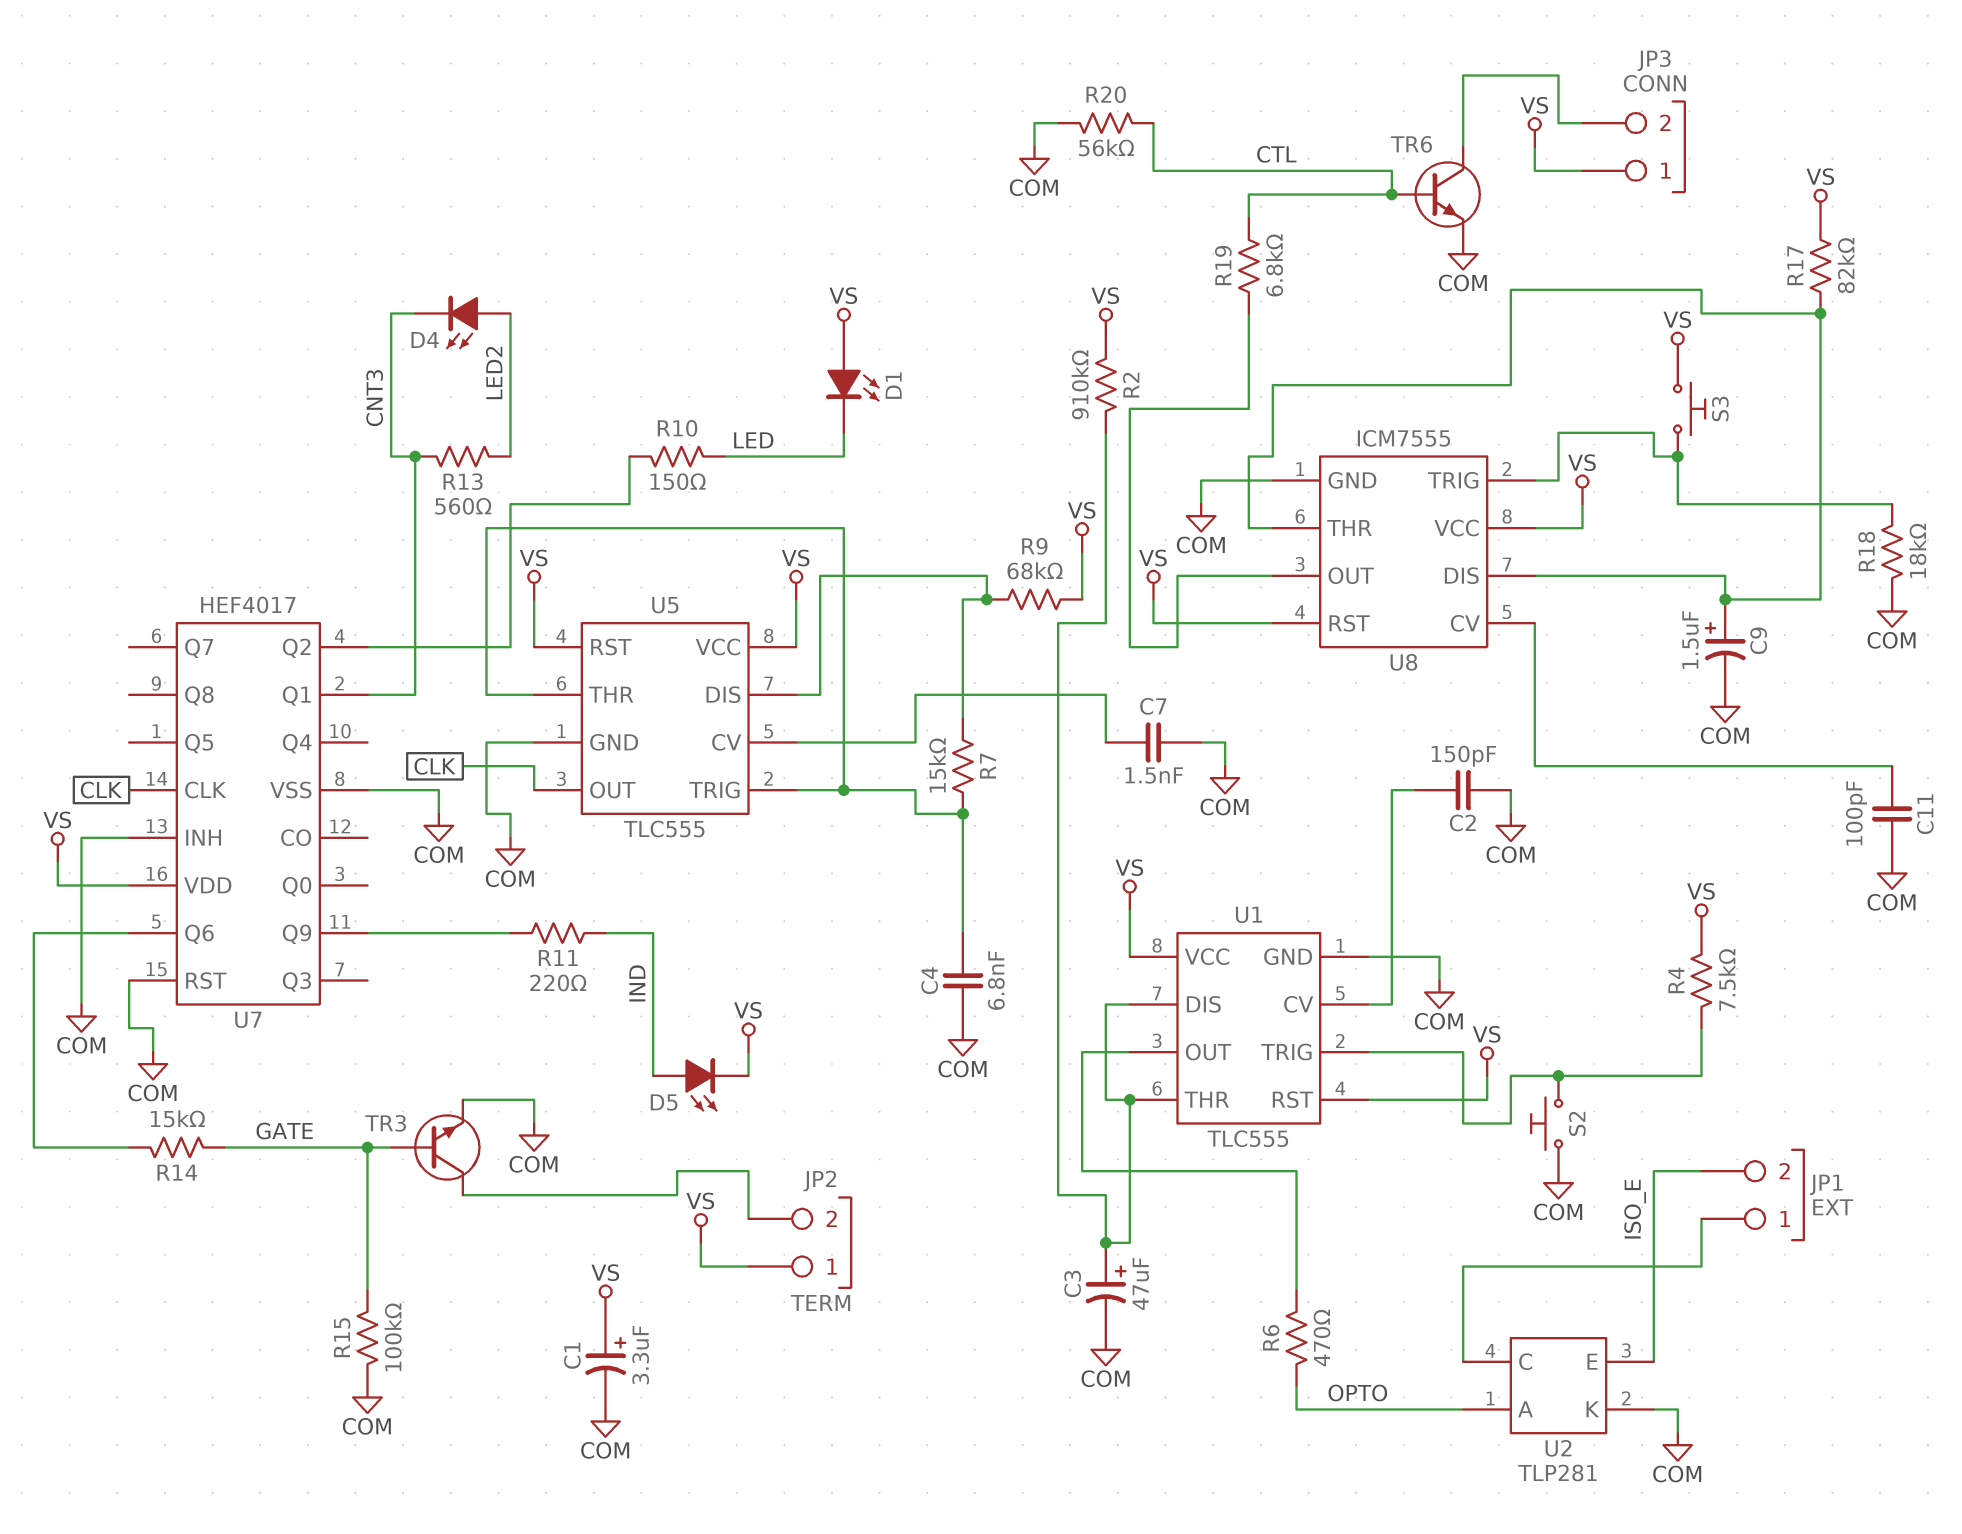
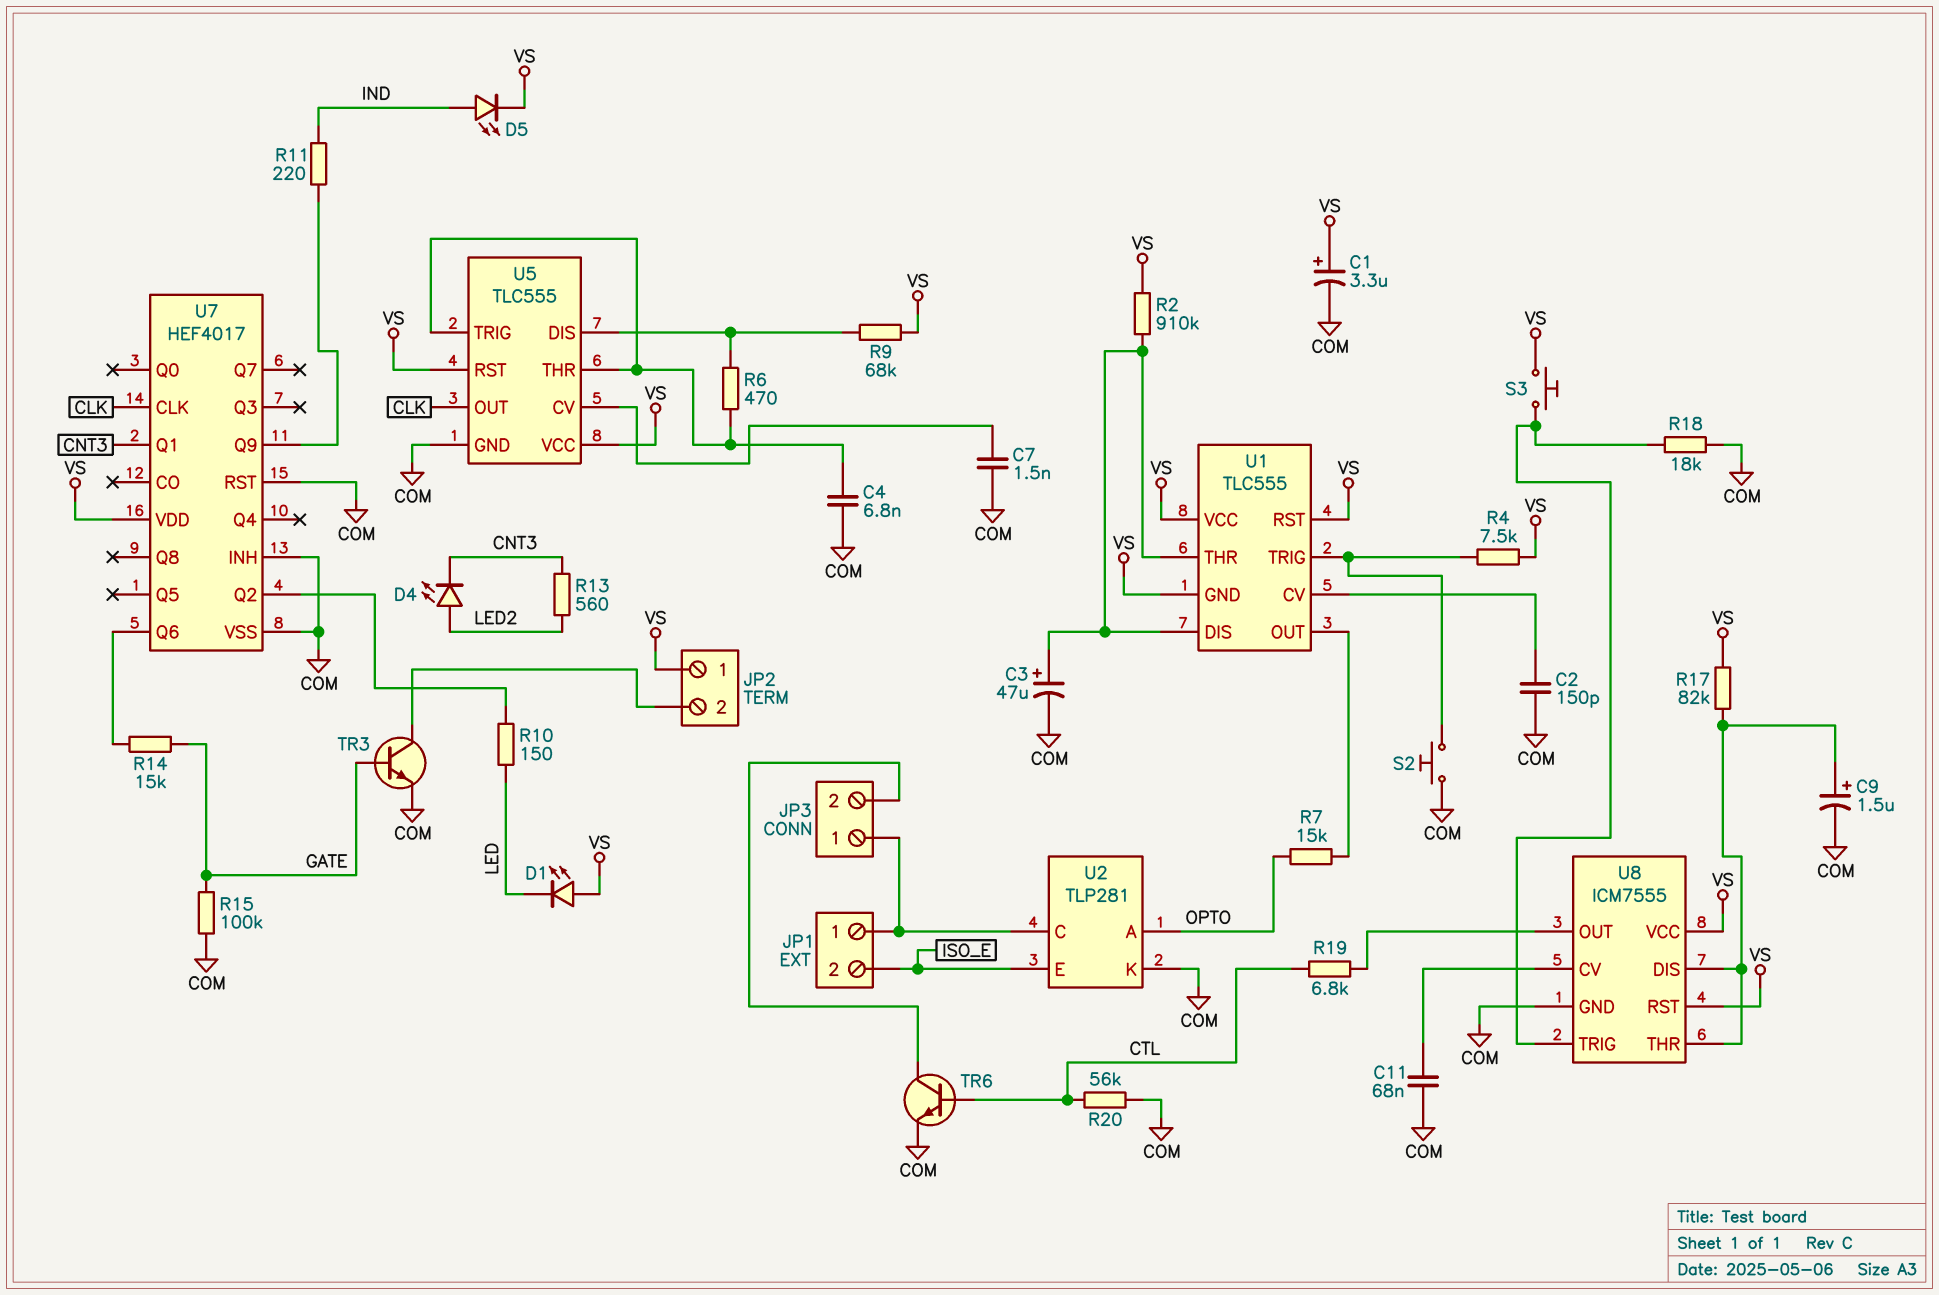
C11: 100pF (COM, U8/CV) -> 68nF (COM, U8/CV)
JP3 pin 1: VS -> JP1/1
R6: 470 (OPTO, U1/OUT) -> 470 (U5/DIS, U5/THR)
R7: 15k (U5/DIS, U5/THR) -> 15k (OPTO, U1/OUT)
U1 pin GND: COM -> VS

